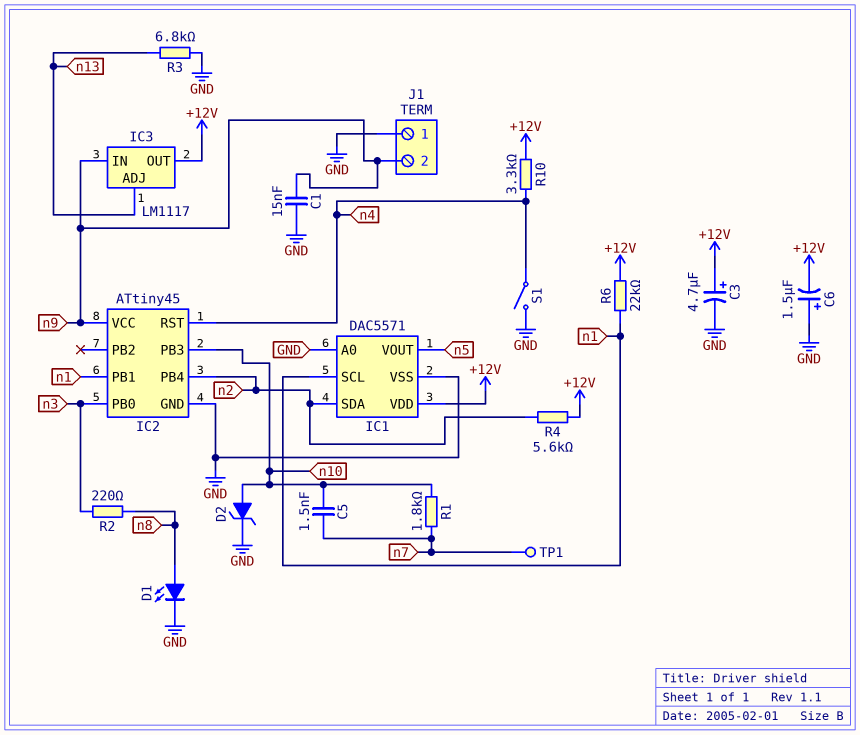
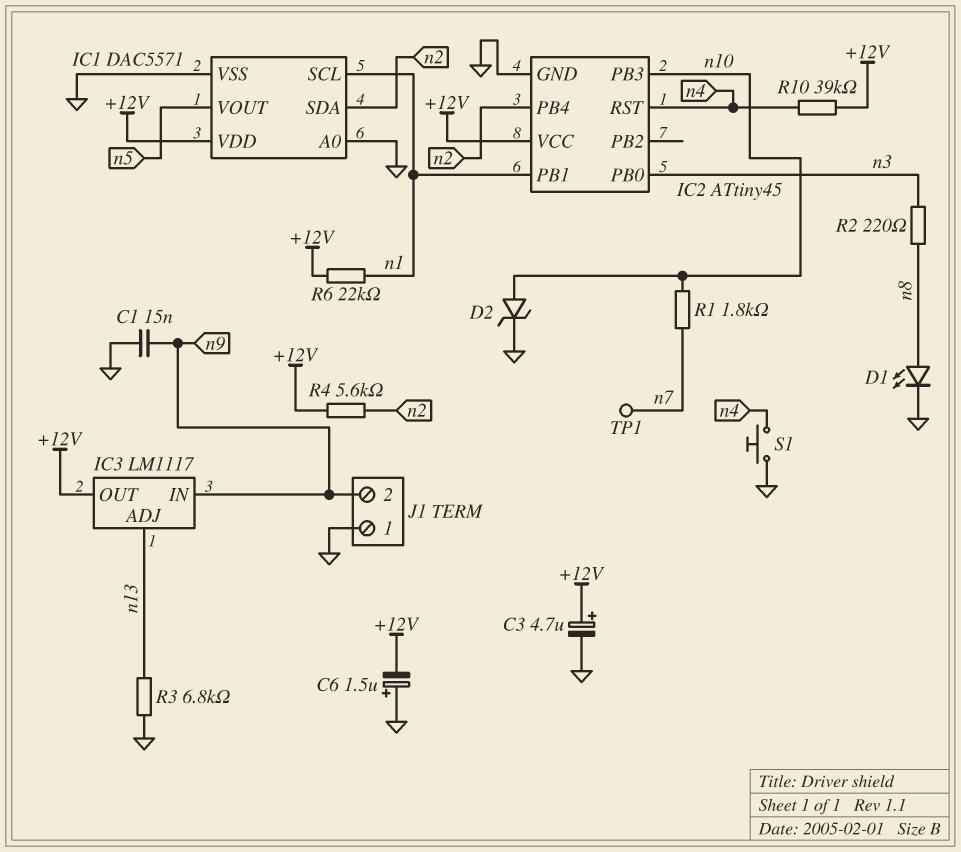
C5: 1.5nF (n7, n10) -> none
IC2 pin VCC: n9 -> +12V
R10: 3.3k (+12V, n4) -> 39k (+12V, n4)
S1: switch (GND, n4) -> button (GND, n4)

